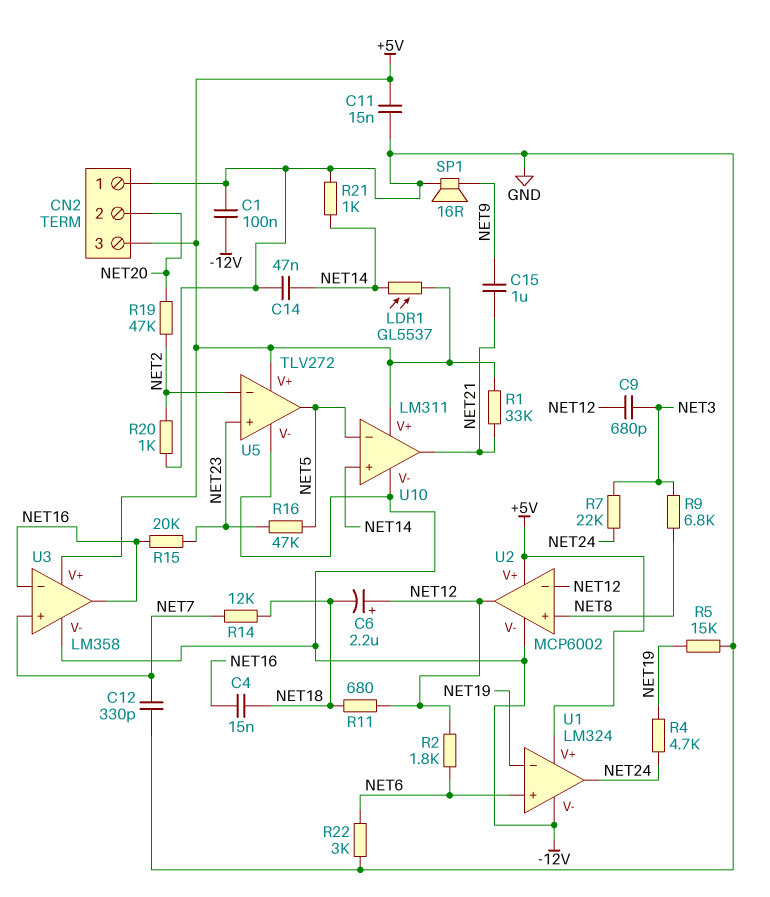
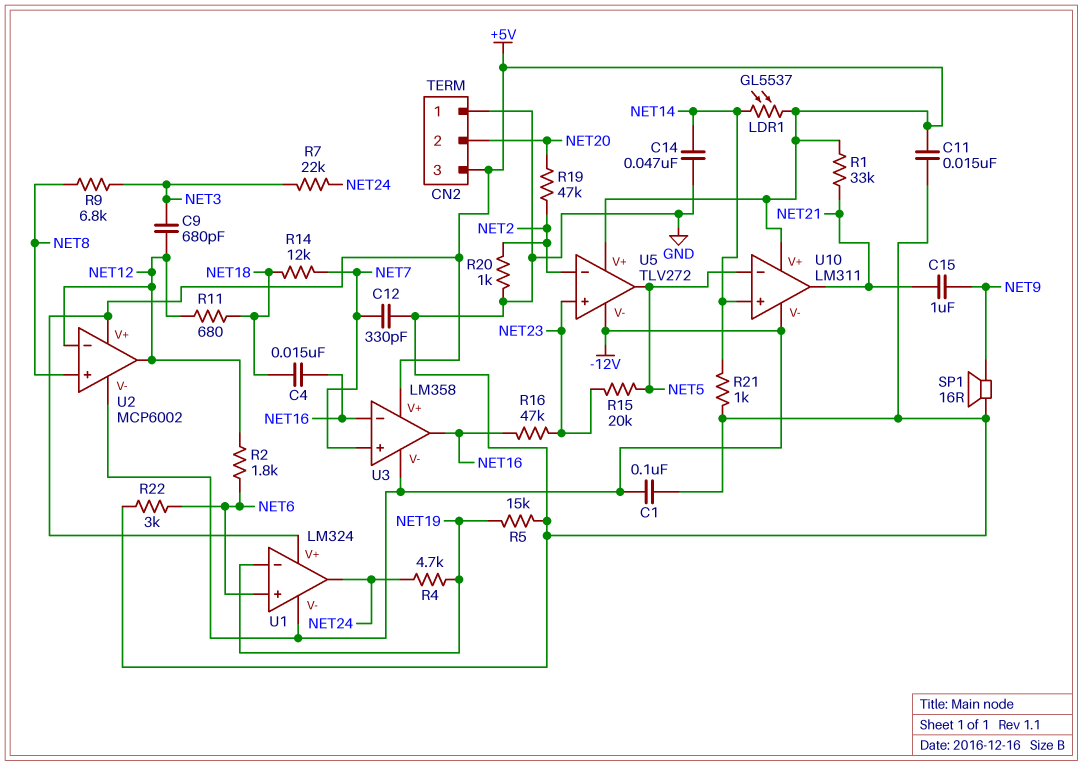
C6: 2.2uF (plus NET12, minus NET18) -> none
R15: 20k (NET16, NET23) -> 20k (NET5, NET23)
R16: 47k (NET5, NET23) -> 47k (NET16, NET23)

